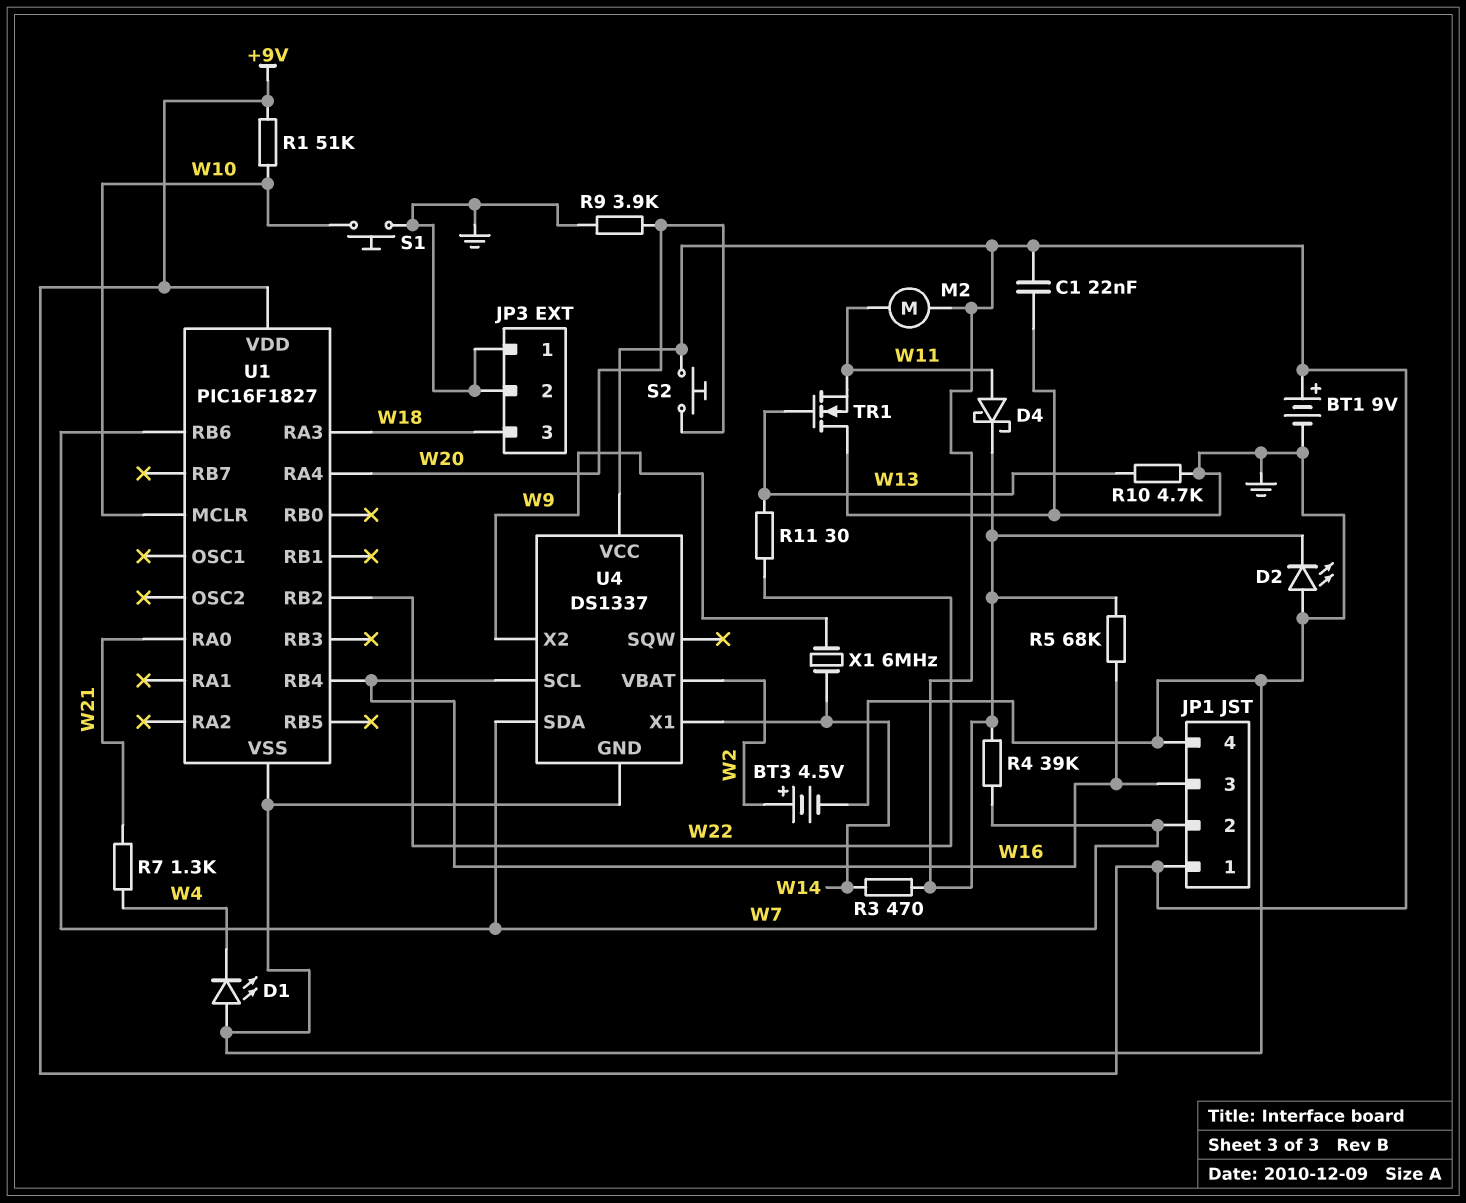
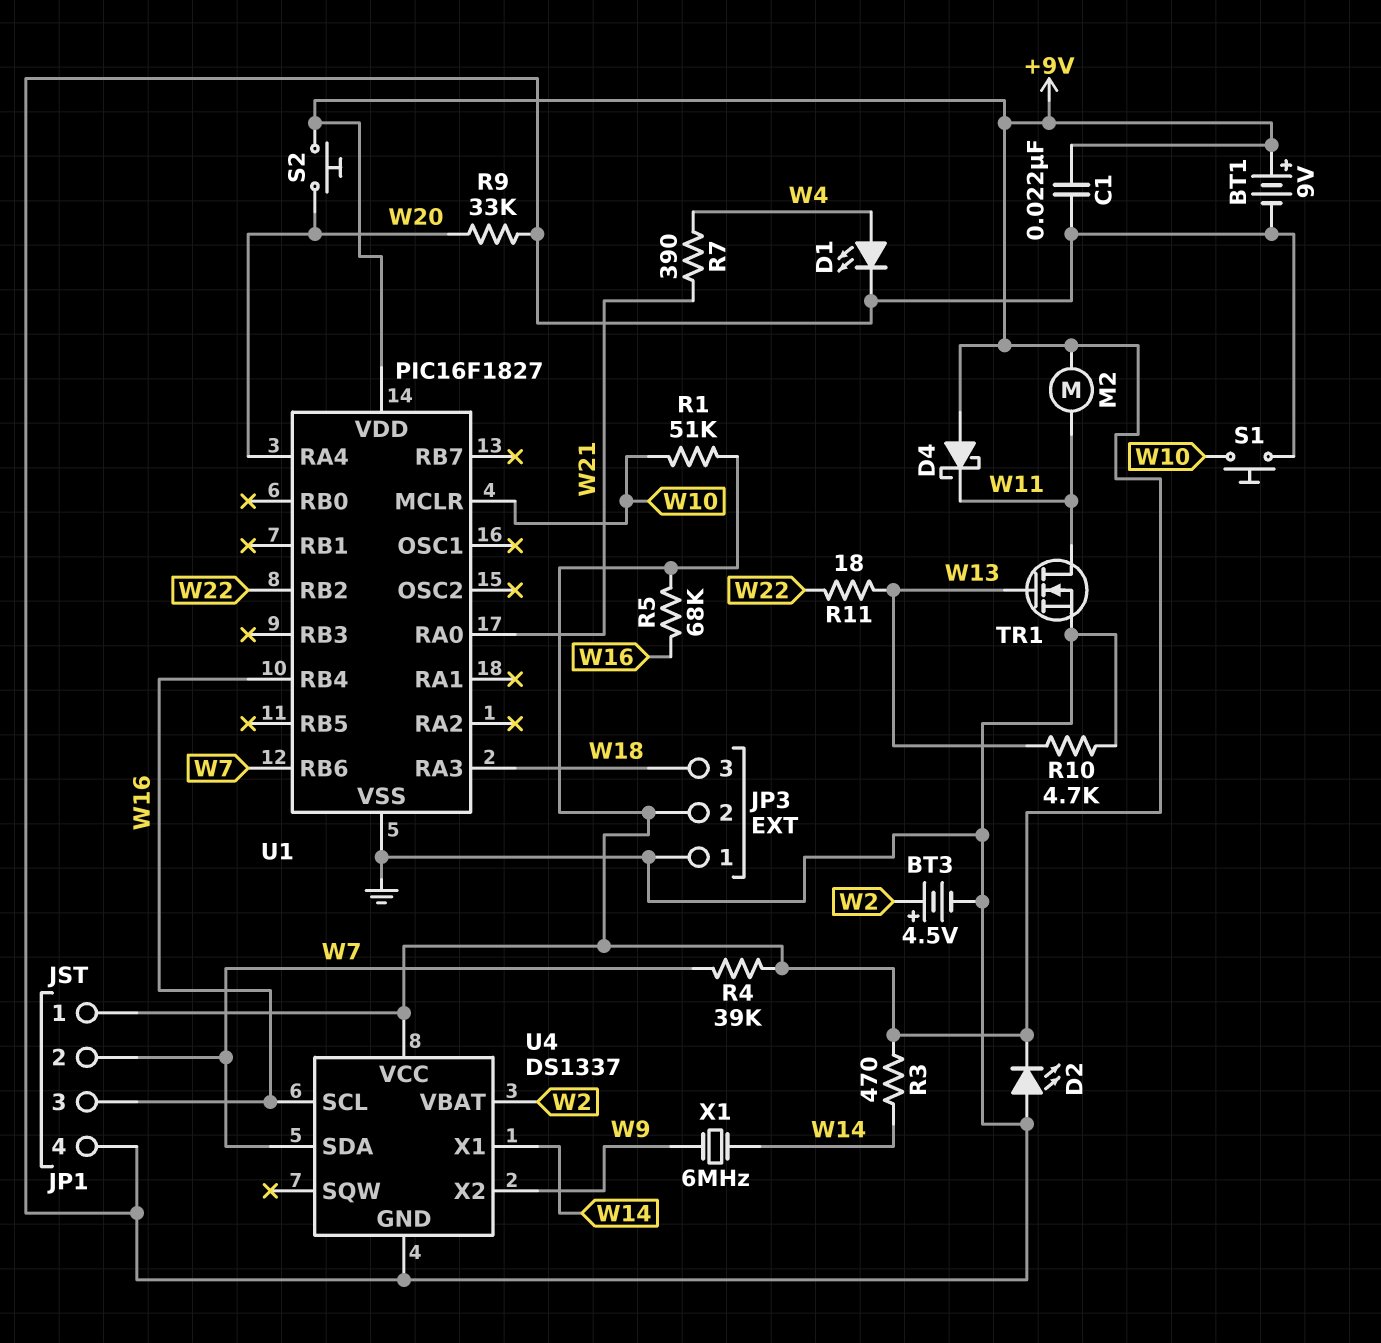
D1: LED (A GND, K W4) -> LED (A W4, K GND)
D4: schottky (A W11, K +9V) -> schottky (A +9V, K W11)
JP3 pin 2: GND -> +9V
R7: 1.3k (W4, W21) -> 390 (W4, W21)
R9: 3.9k (GND, W20) -> 33k (GND, W20)
R11: 30 (W13, W22) -> 18 (W13, W22)
TR1: NMOS (G W13, D GND, S W11) -> NMOS (G W13, D W11, S GND)

